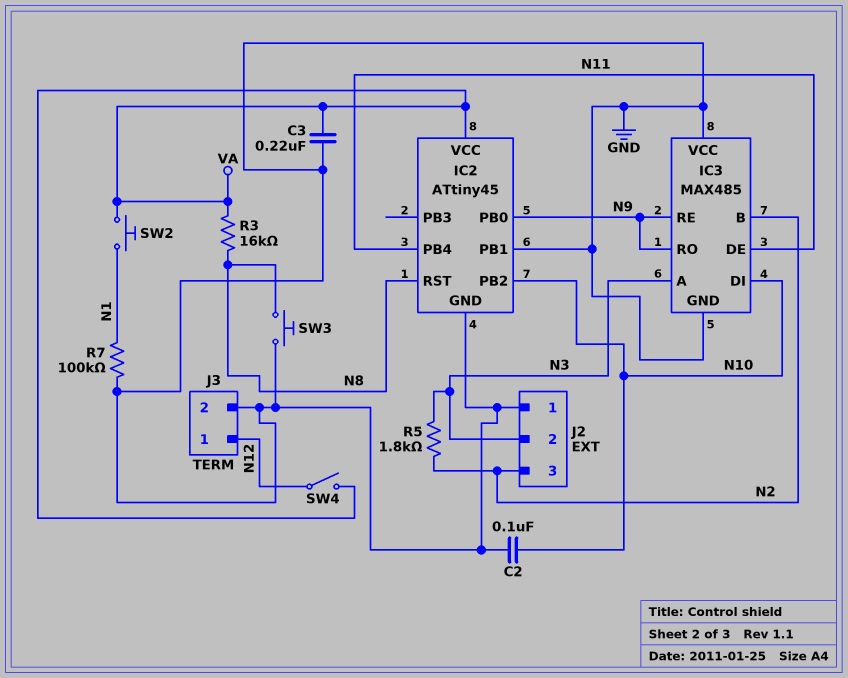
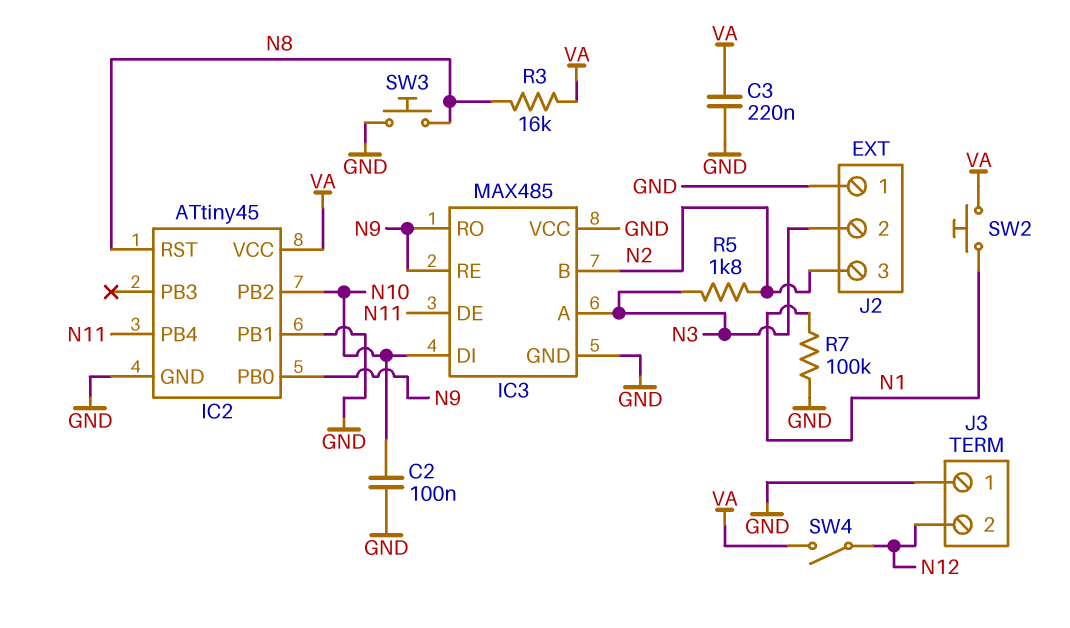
J3 pin 1: N12 -> GND
J3 pin 2: GND -> N12

